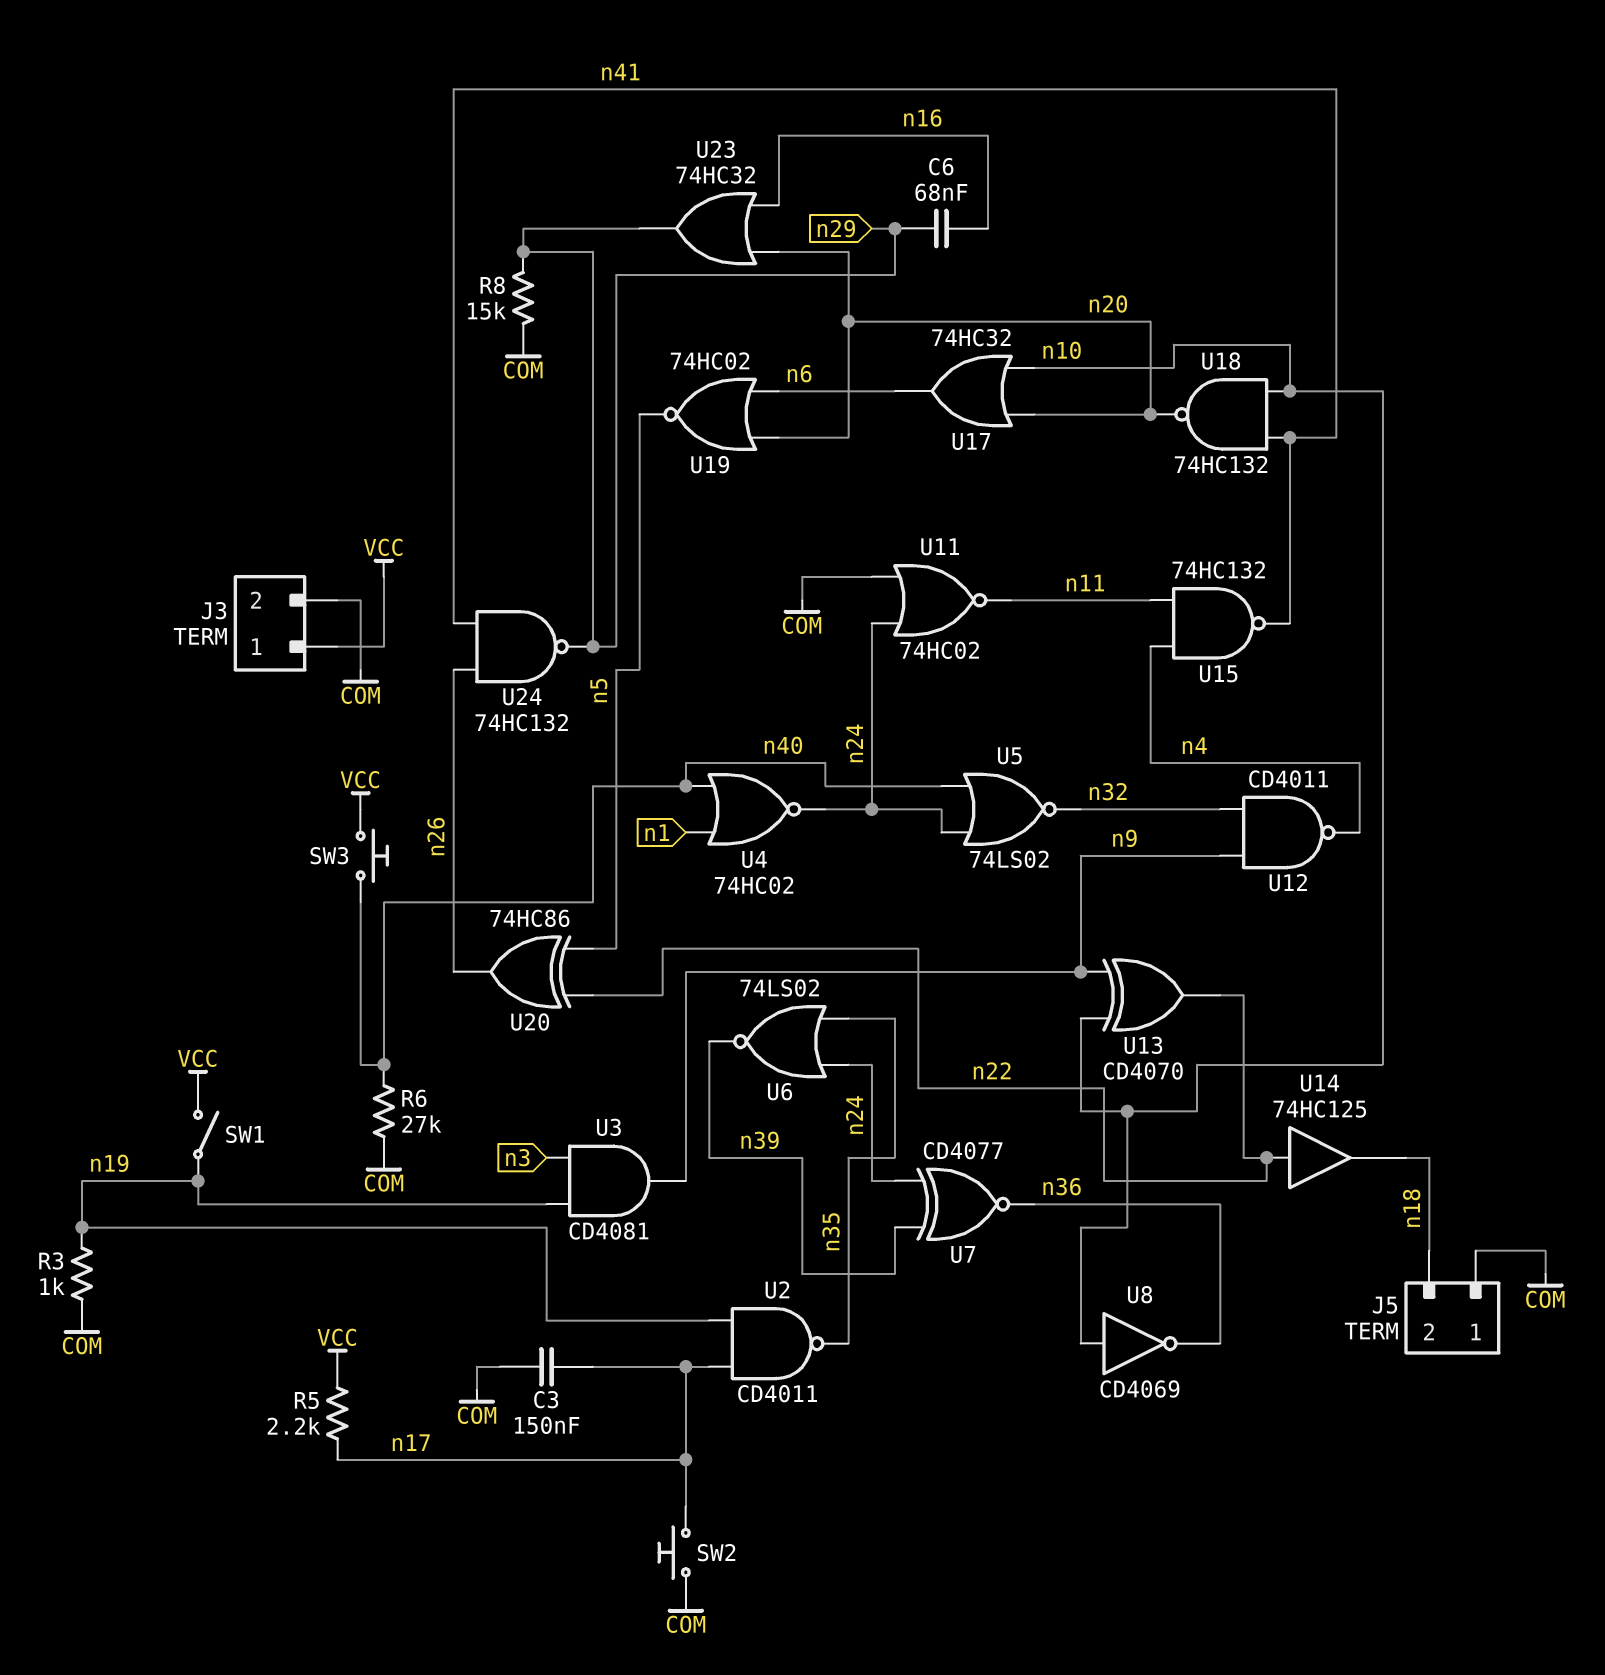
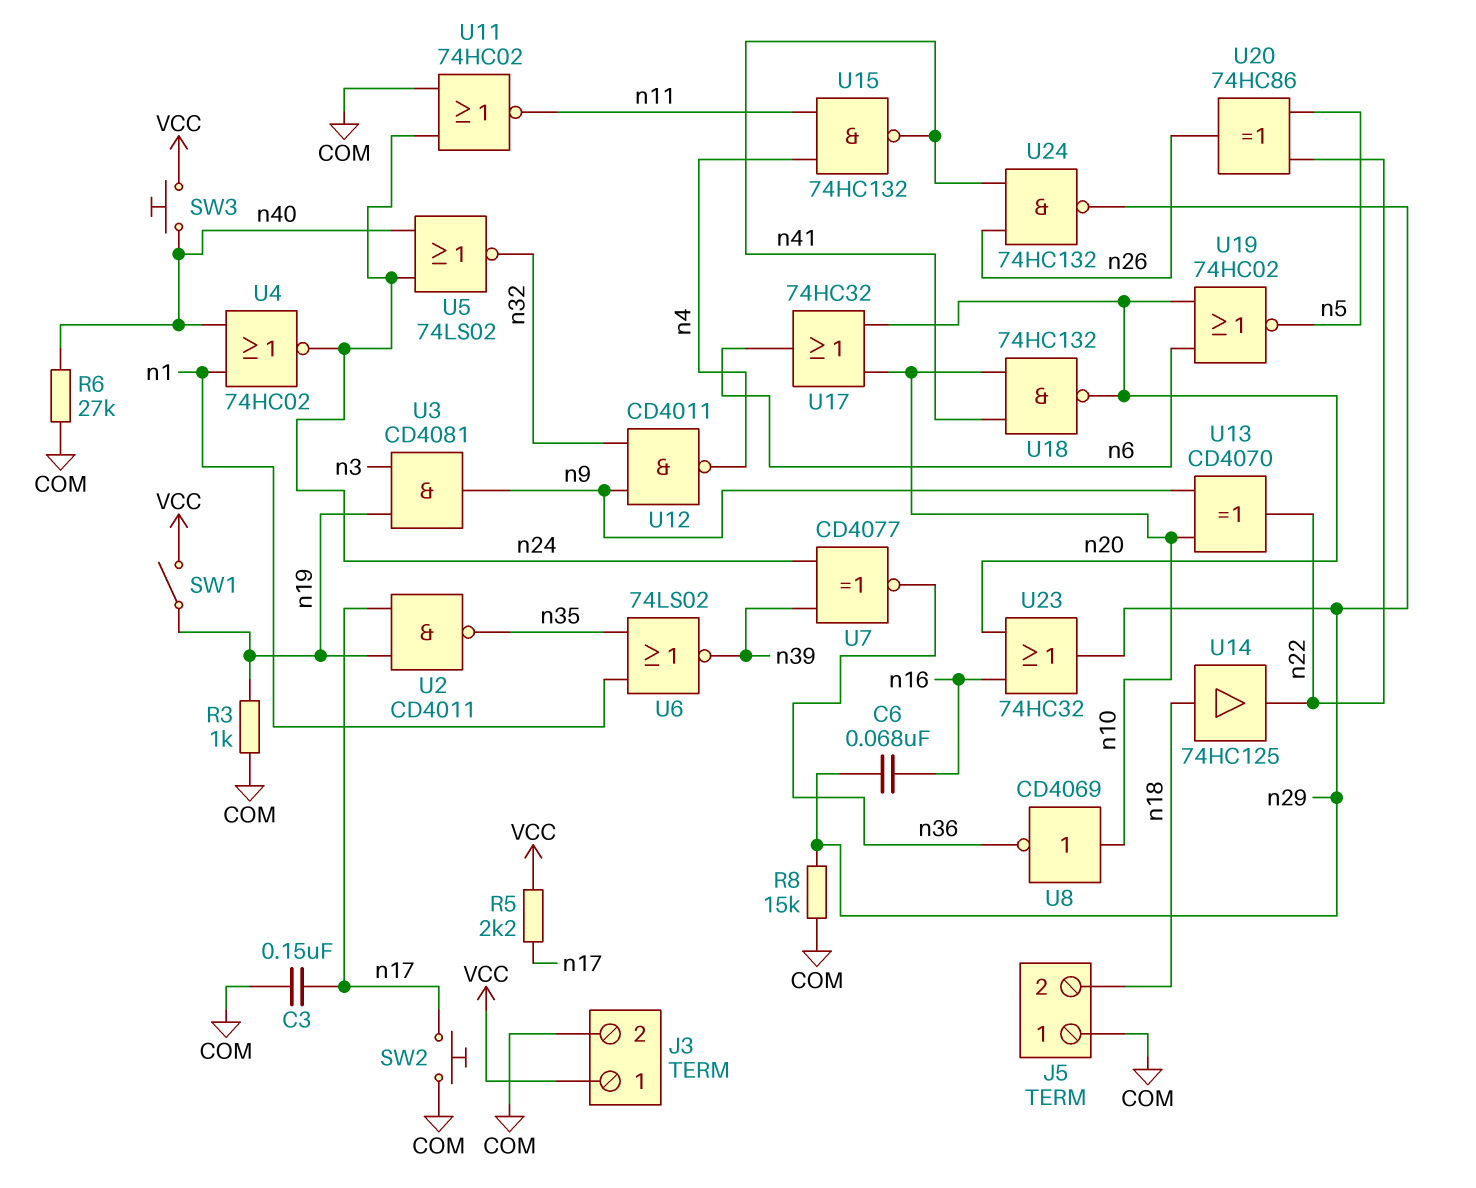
U6: NOR 74LS02 (in n24, in n35, out n39) -> NOR 74LS02 (in n1, in n35, out n39)
U14: buffer 74HC125 (in n22, out n18) -> buffer 74HC125 (in n18, out n22)

